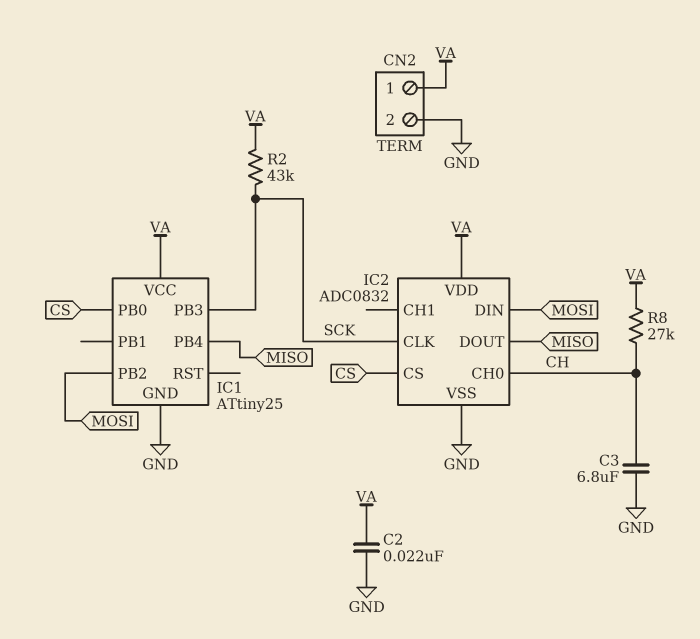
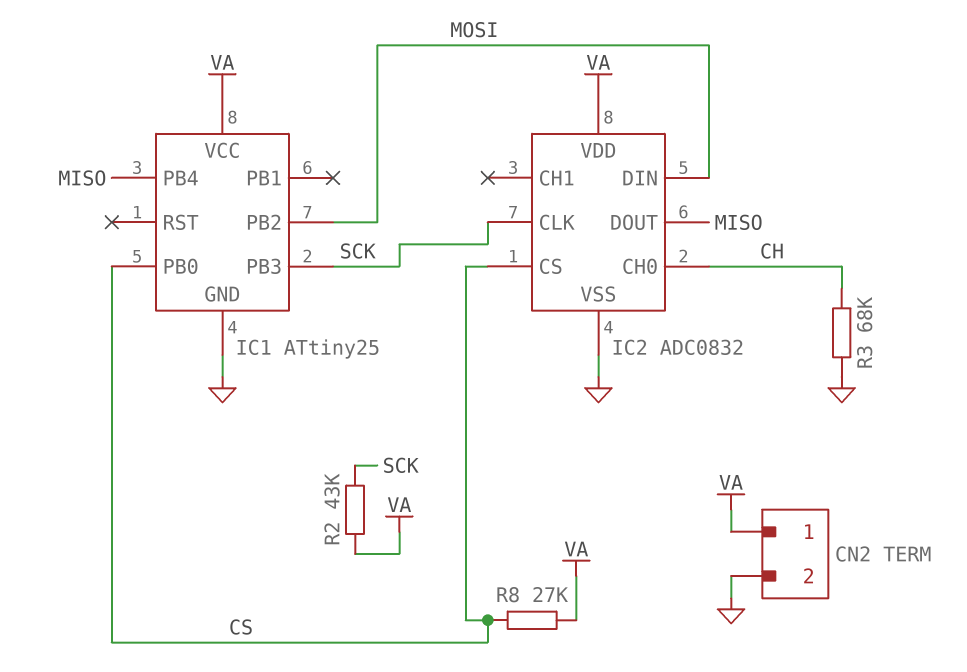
C2: 22nF (GND, VA) -> none
C3: 6.8uF (CH, GND) -> none
R3: none -> 68k (CH, GND)
R8: 27k (CH, VA) -> 27k (CS, VA)

